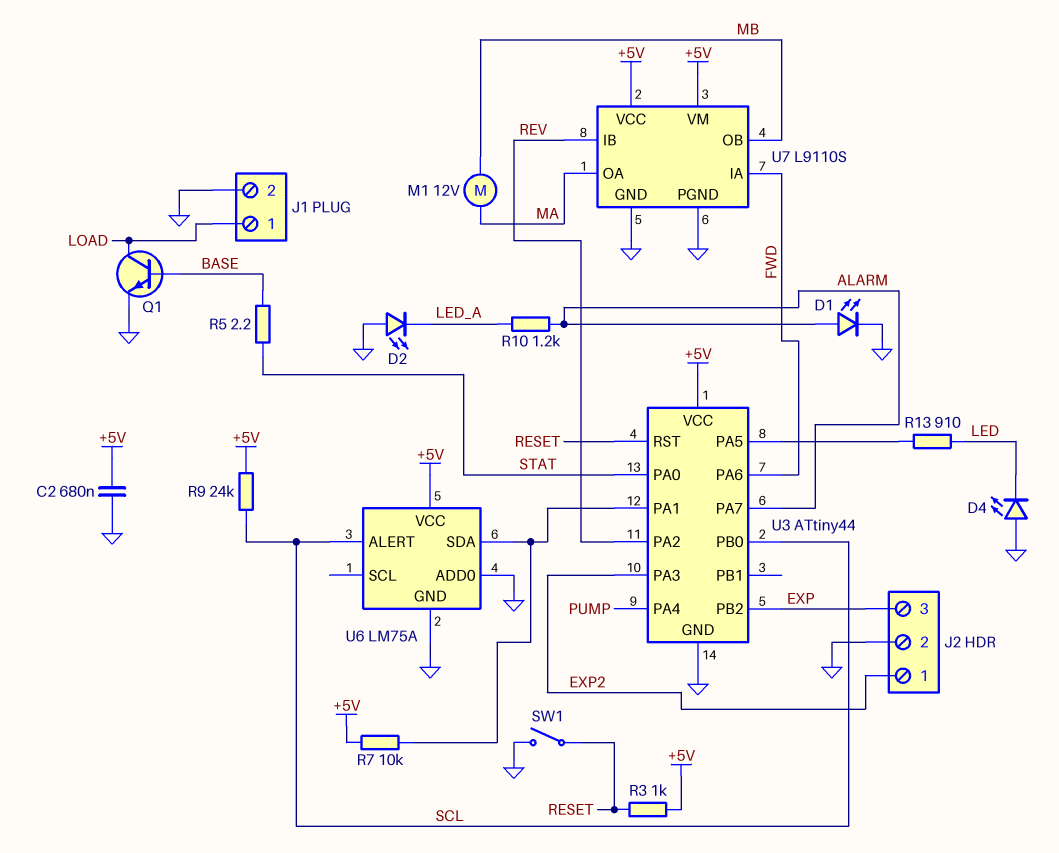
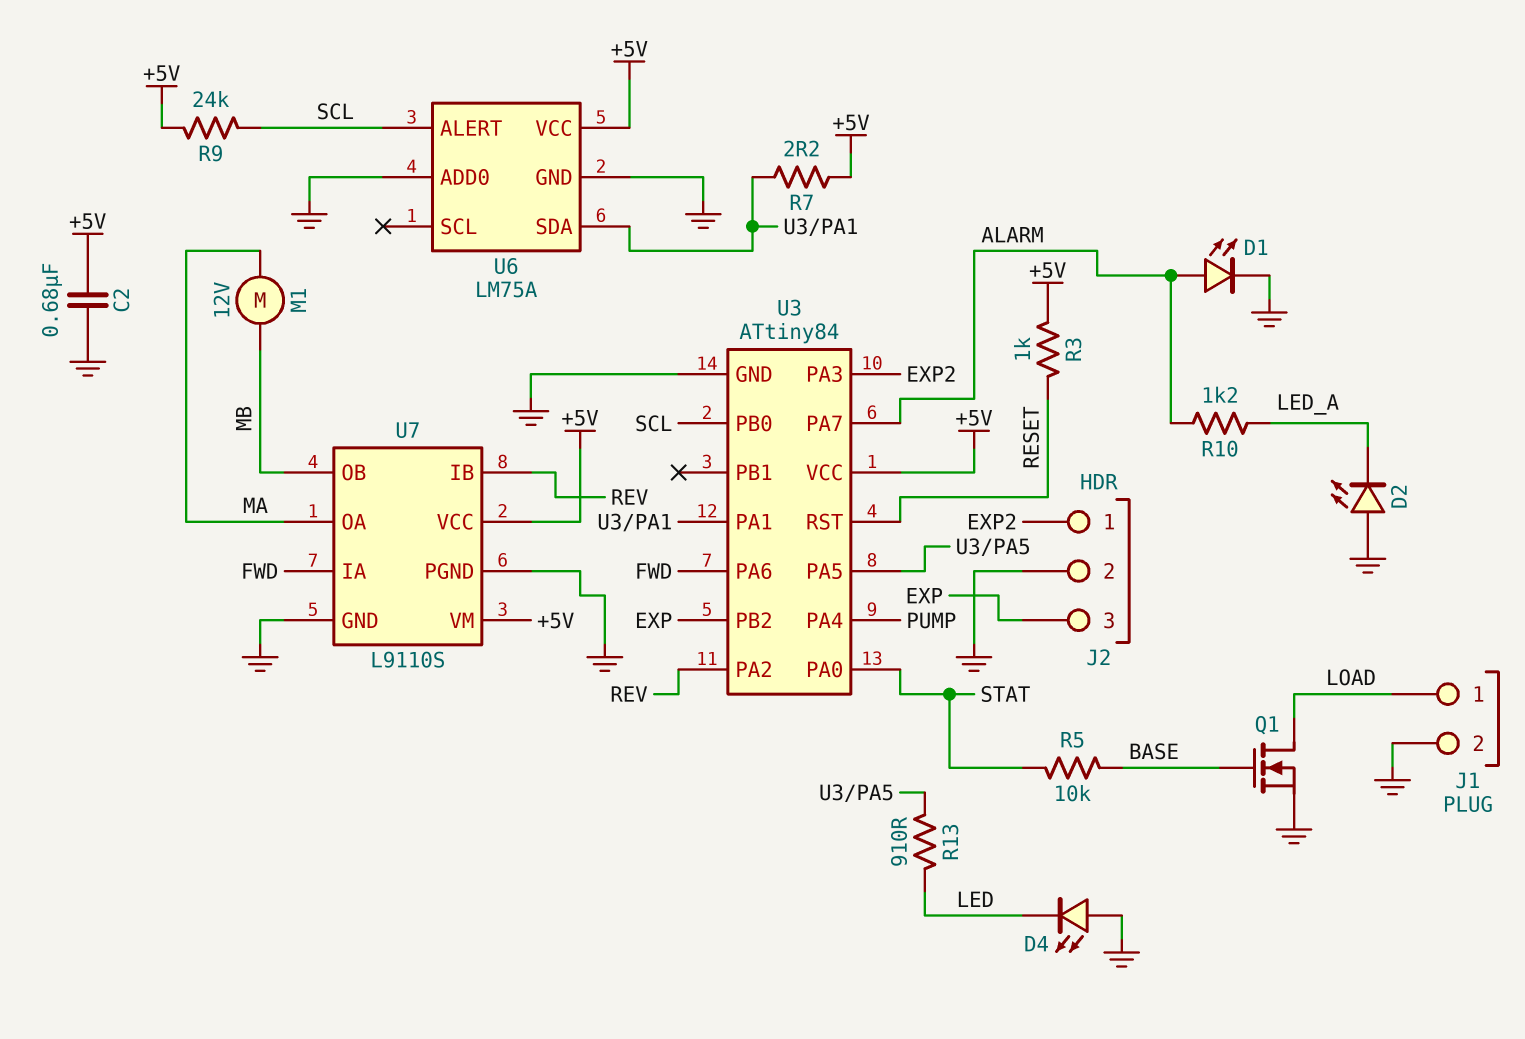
Q1: NPN (B BASE, C LOAD, E GND) -> NMOS (G BASE, D LOAD, S GND)
R5: 2.2 (BASE, STAT) -> 10k (BASE, STAT)
R7: 10k (+5V, U3/PA1) -> 2.2 (+5V, U3/PA1)
SW1: switch (GND, RESET) -> none
U3: ATtiny44 -> ATtiny84

